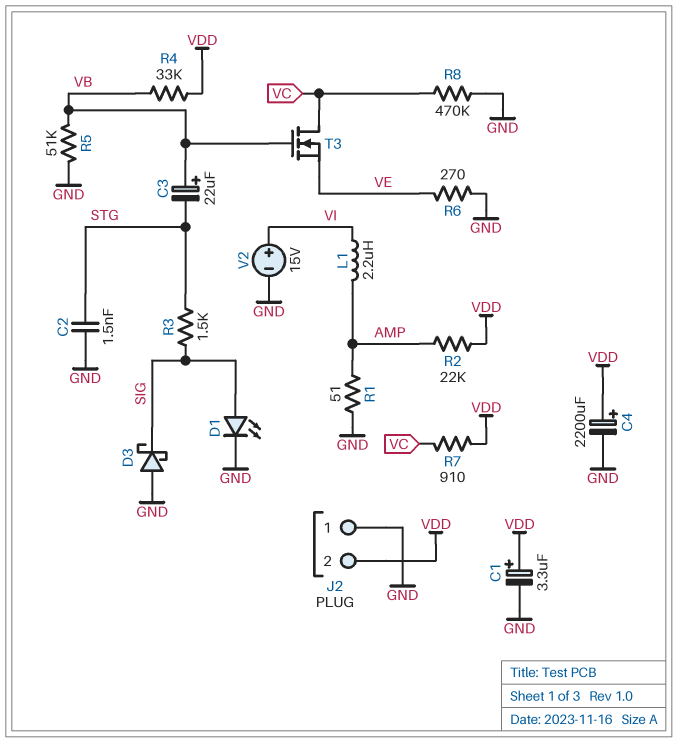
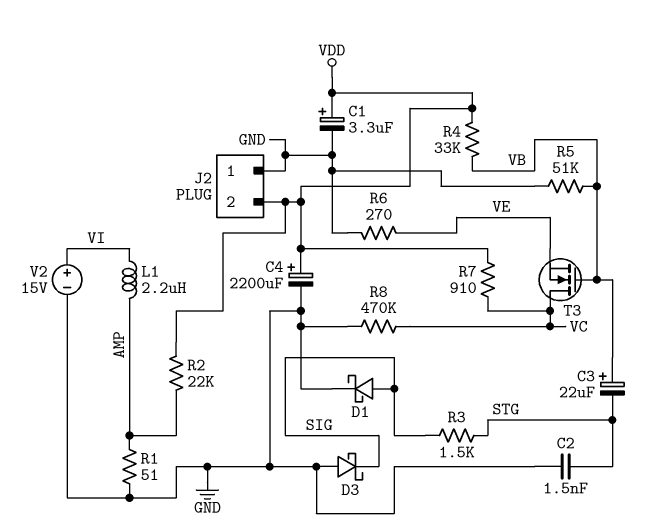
D1: LED (A SIG, K GND) -> schottky (A SIG, K GND)

